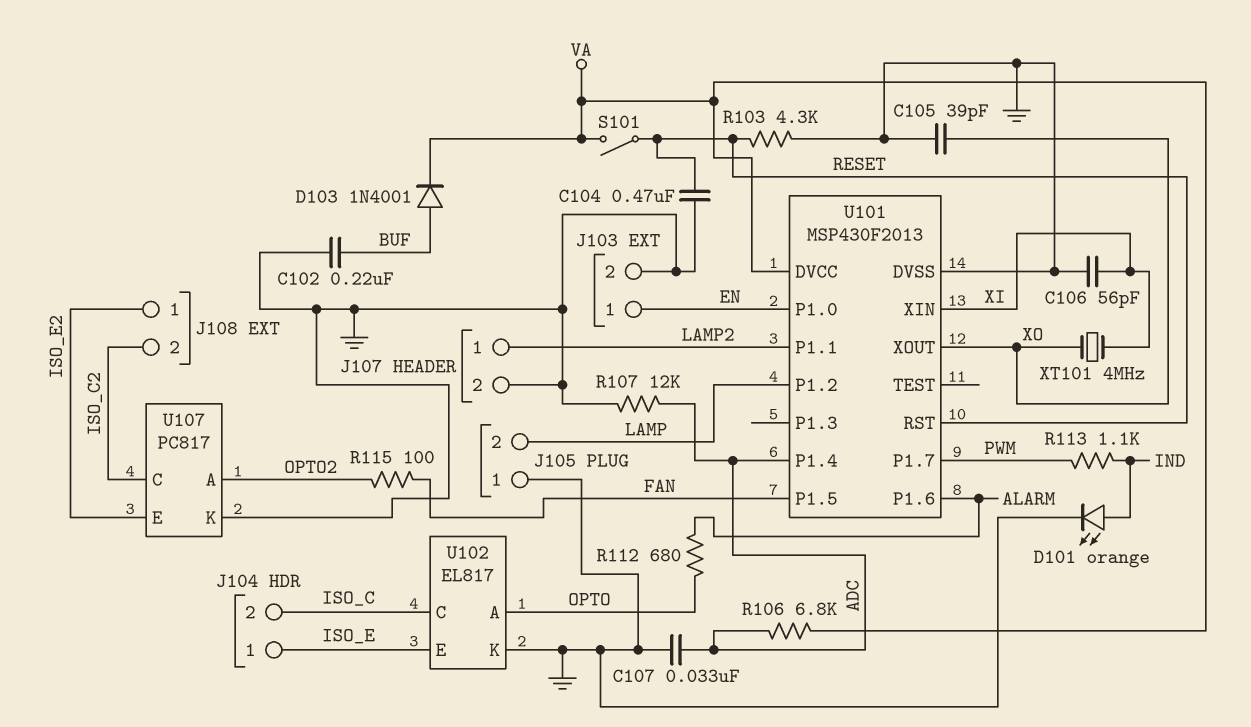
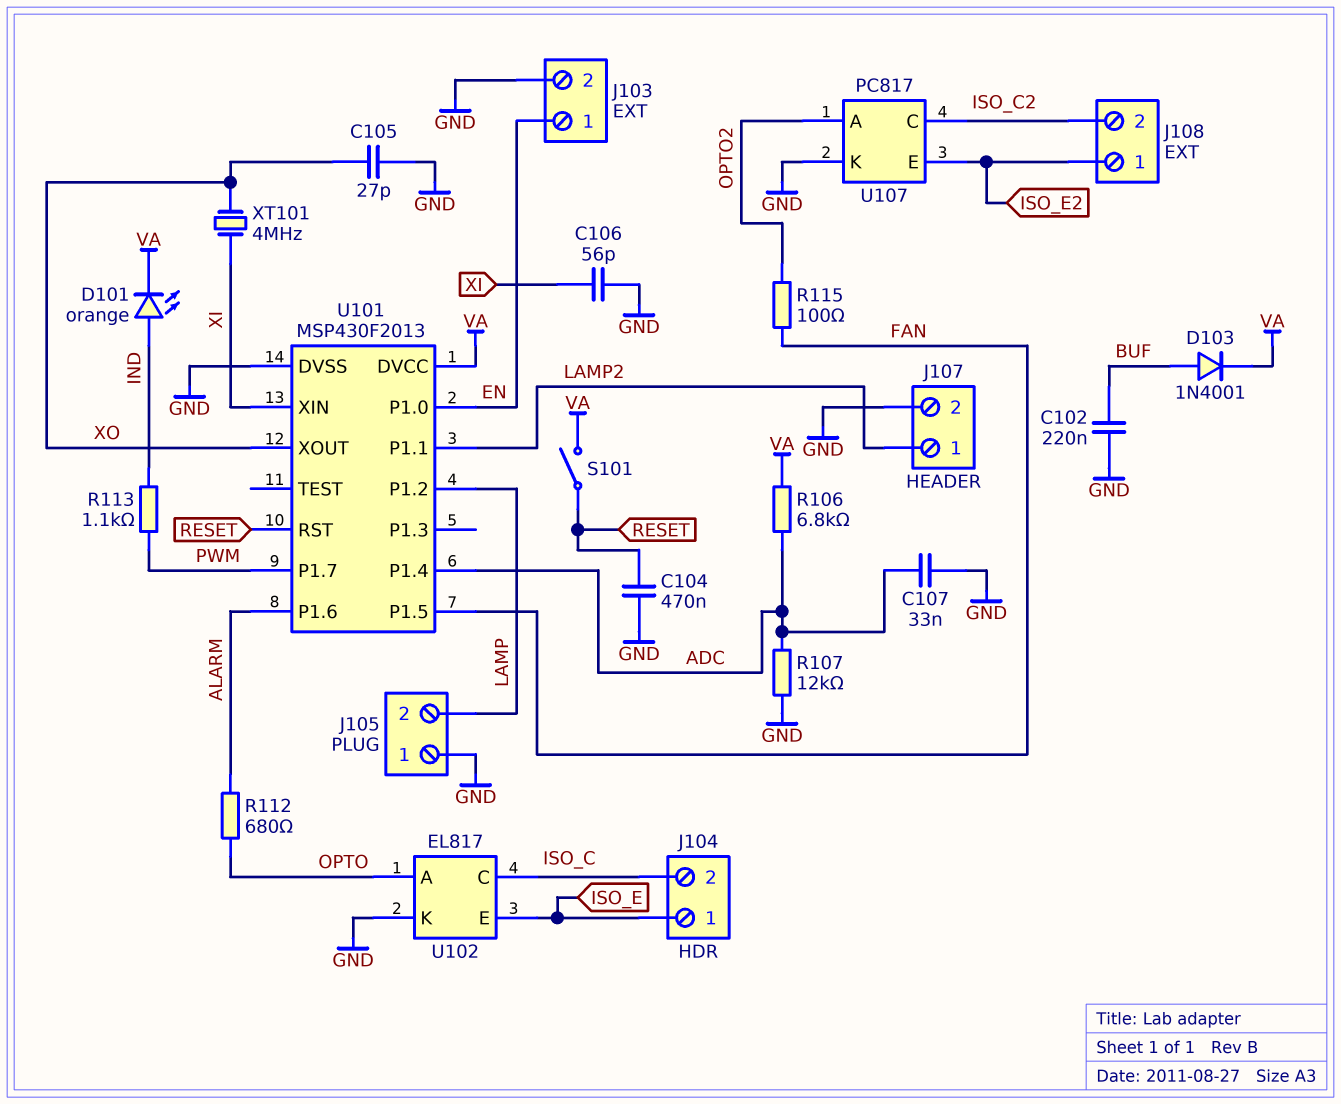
C105: 39pF (GND, XO) -> 27pF (GND, XO)
D101: LED orange (A IND, K GND) -> LED orange (A IND, K VA)
R103: 4.3k (GND, RESET) -> none

